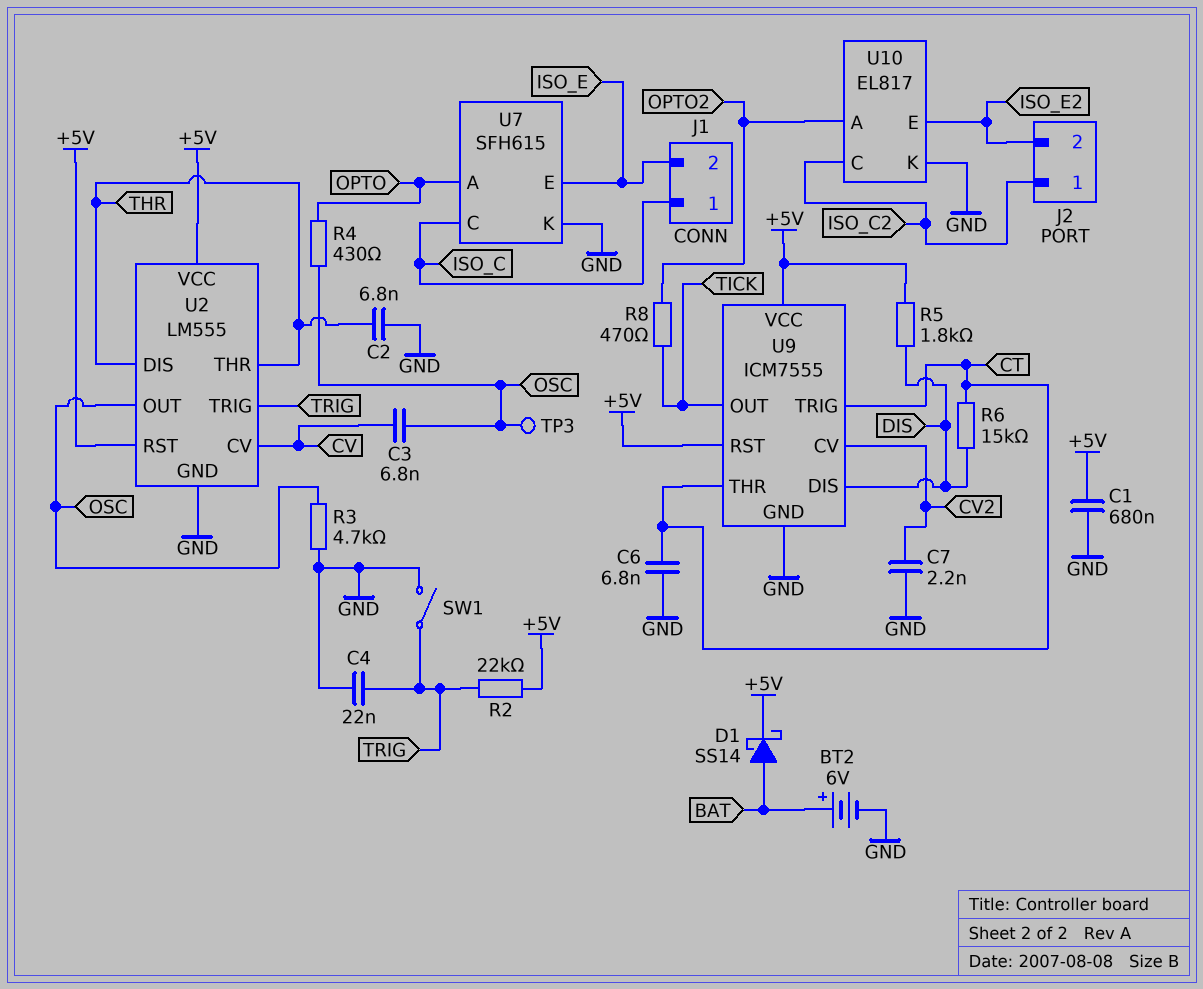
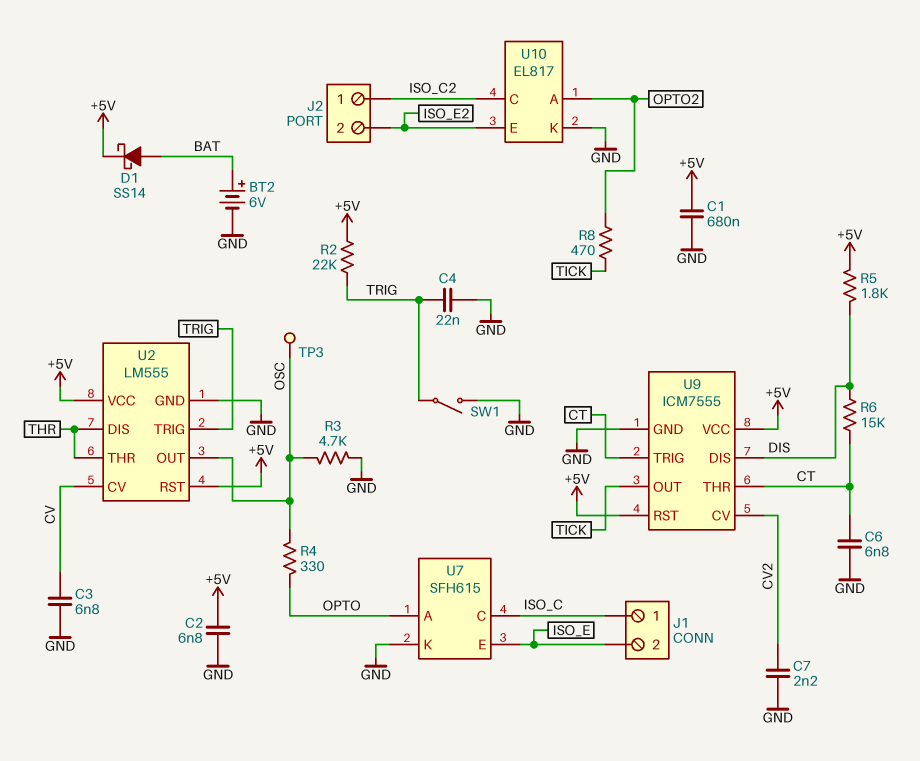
C2: 6.8nF (GND, THR) -> 6.8nF (+5V, GND)
C3: 6.8nF (CV, OSC) -> 6.8nF (CV, GND)
R4: 430 (OPTO, OSC) -> 330 (OPTO, OSC)

